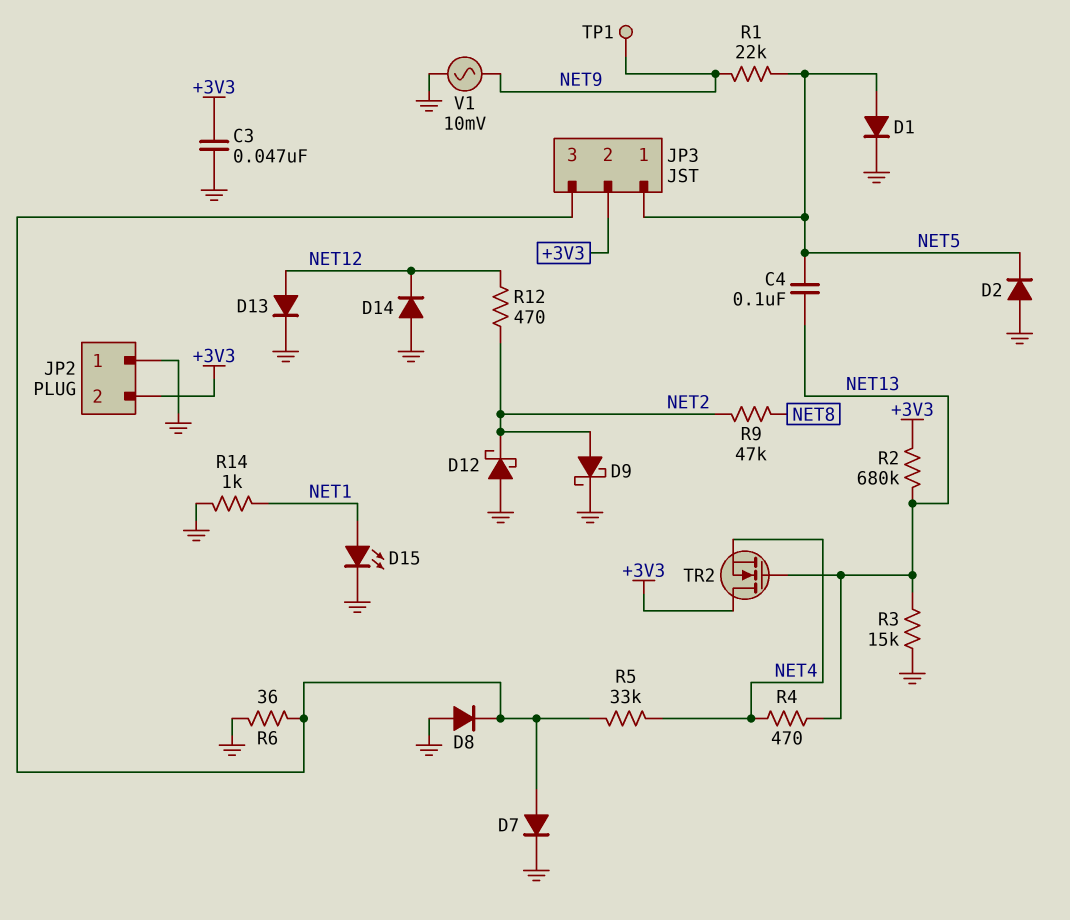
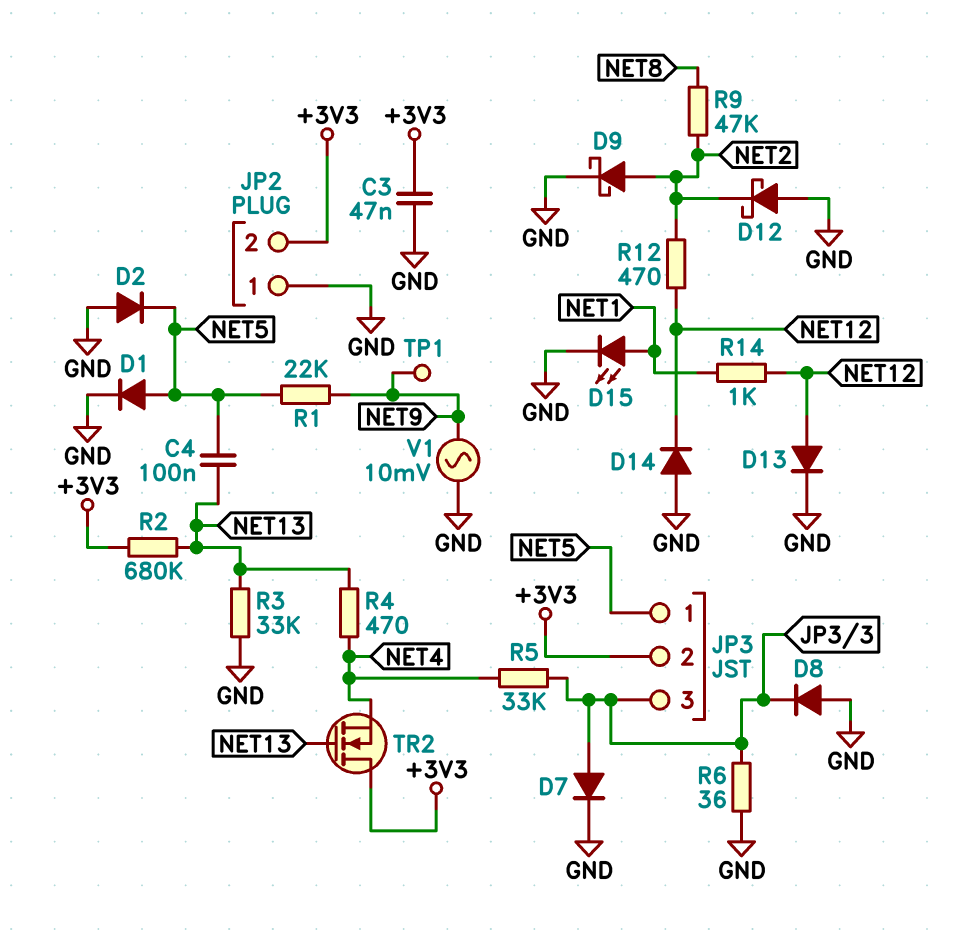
R3: 15k (GND, NET13) -> 33k (GND, NET13)
R14: 1k (GND, NET1) -> 1k (NET1, NET12)

